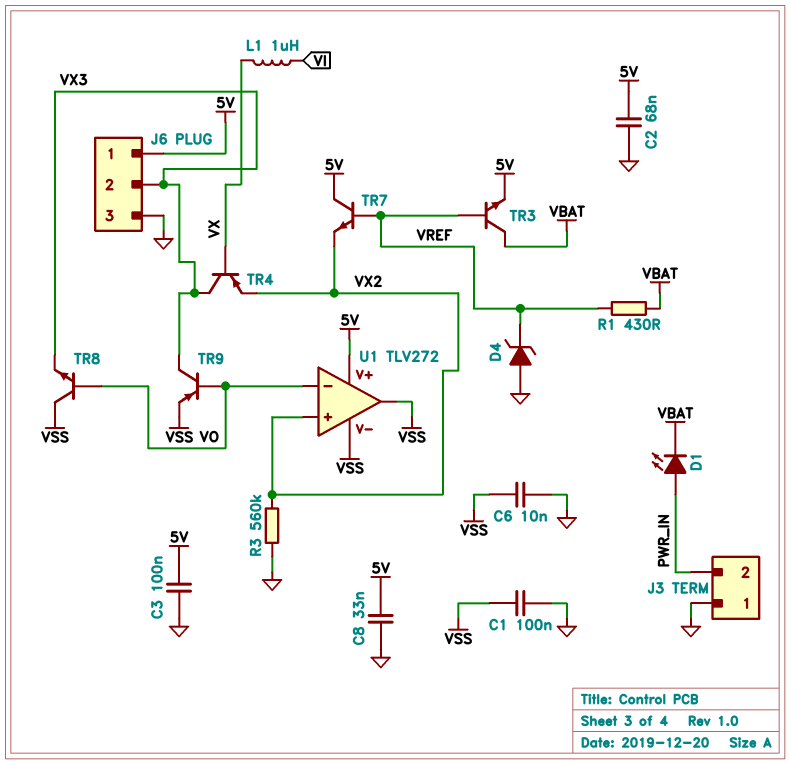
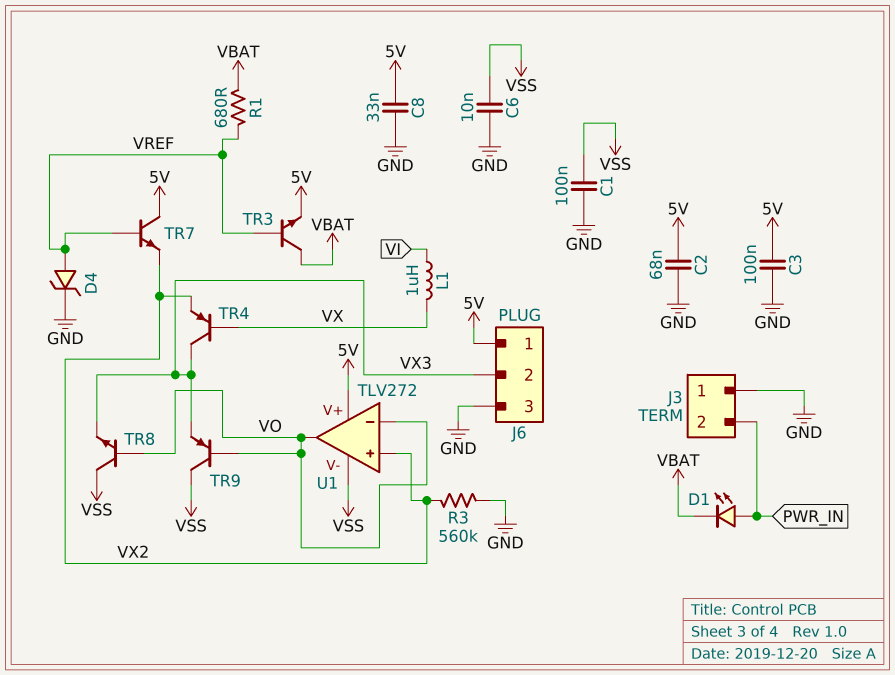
D4: zener (A GND, K VREF) -> zener (A VREF, K GND)
R1: 430 (VBAT, VREF) -> 680 (VBAT, VREF)
TR9: PNP (B VO, C VX3, E VSS) -> PNP (B VO, C VSS, E VX3)
U1 pin out: VSS -> VO

